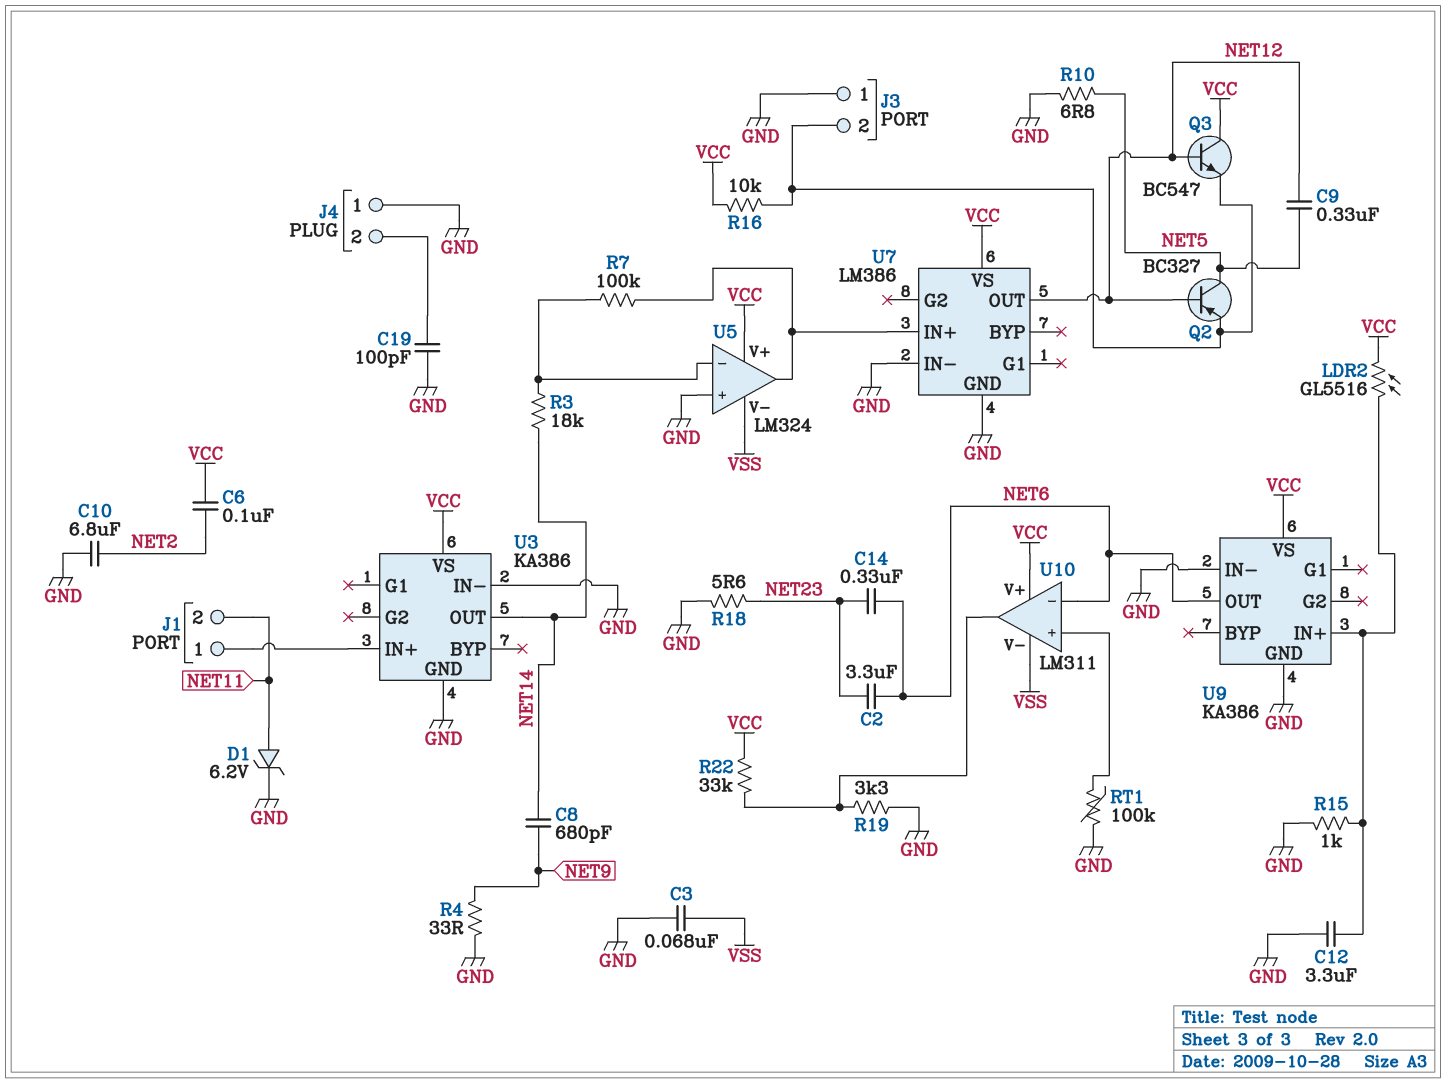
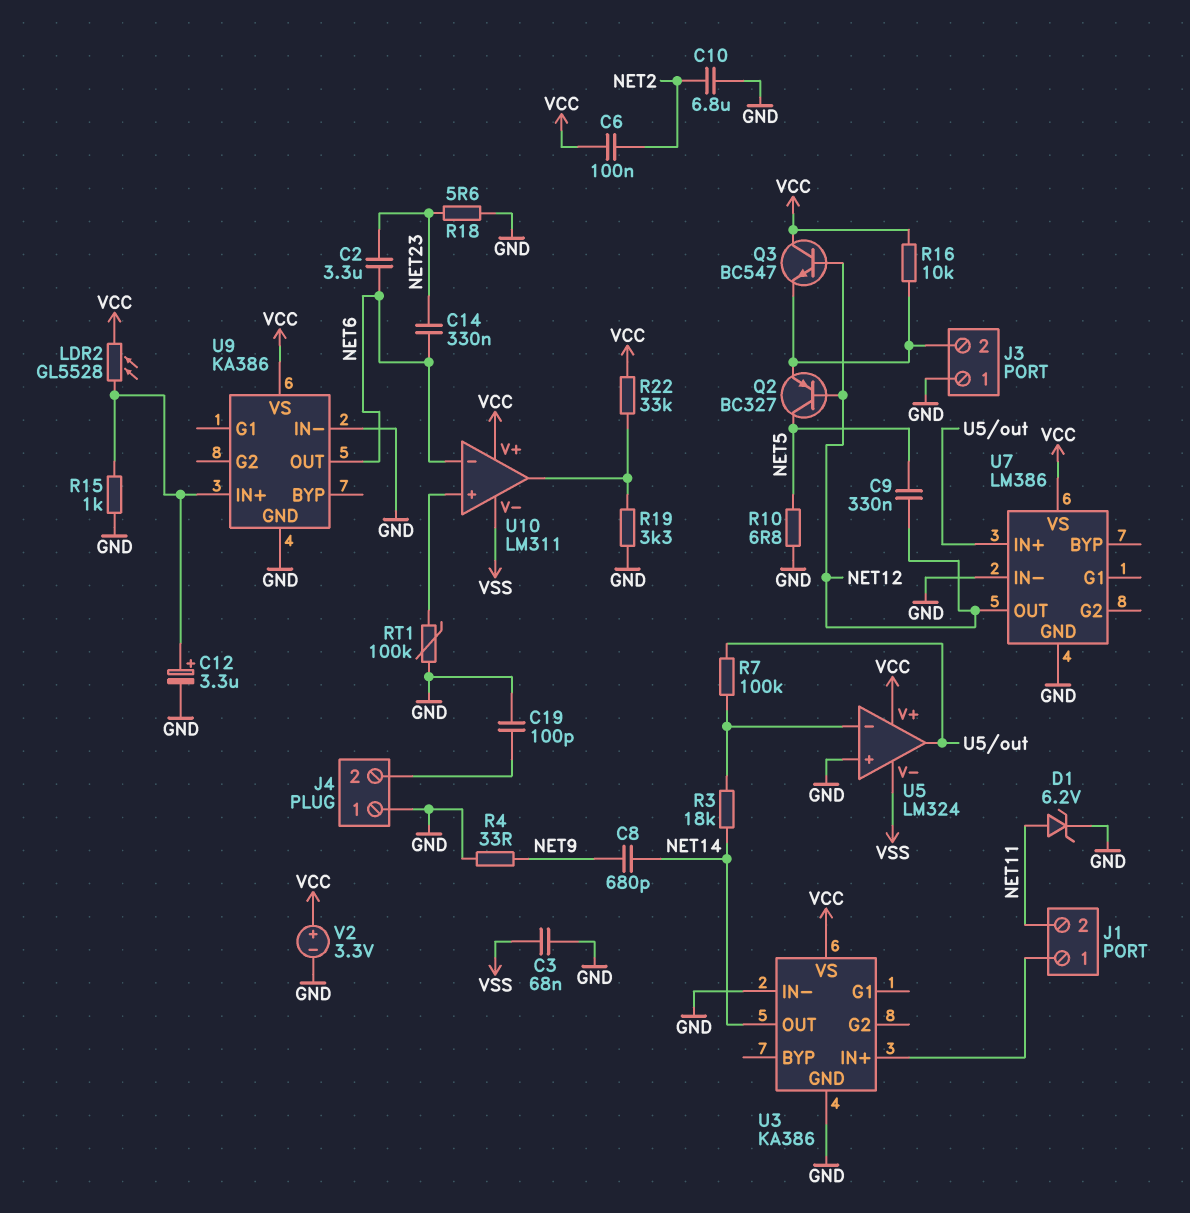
C12: 3.3uF (GND, U9/IN+) -> 3.3uF (plus U9/IN+, minus GND)
LDR2: GL5516 (U9/IN+, VCC) -> GL5528 (U9/IN+, VCC)
V2: none -> 3.3V (plus VCC, minus GND)

